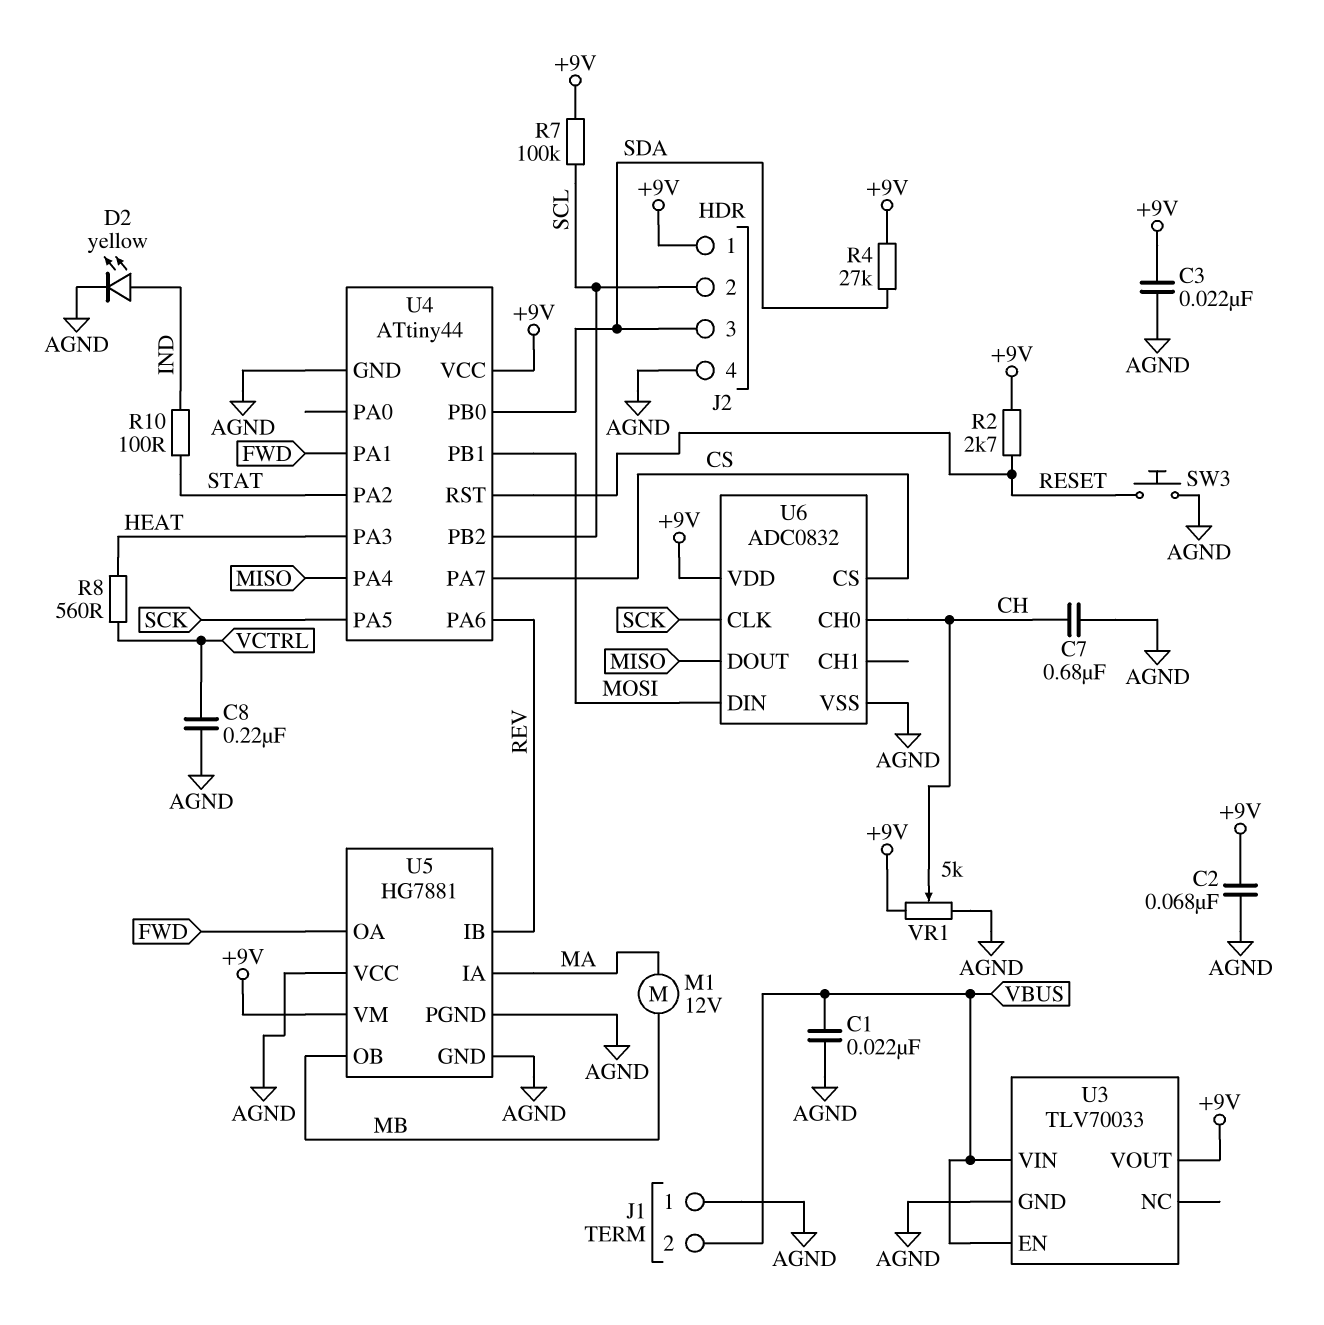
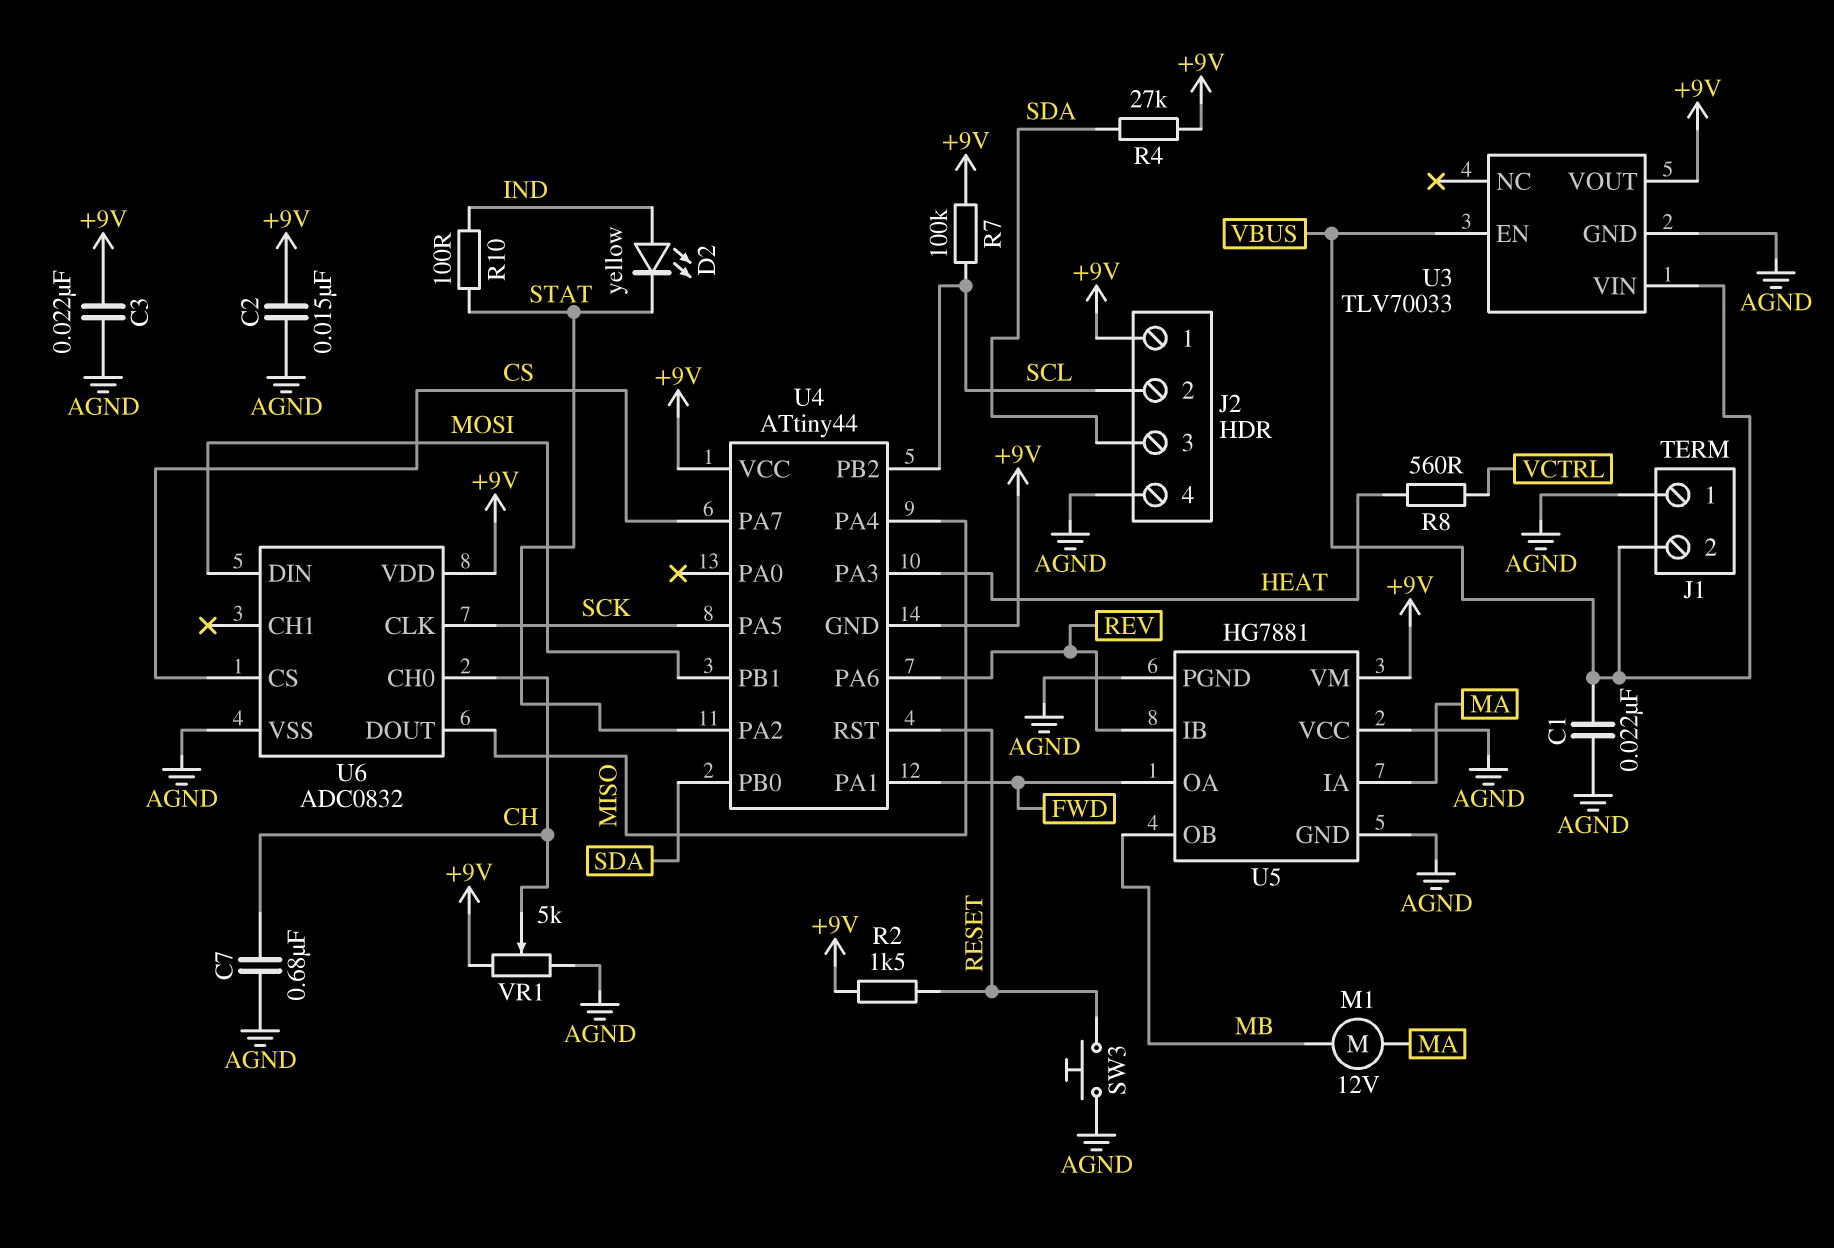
C2: 68nF (+9V, AGND) -> 15nF (+9V, AGND)
C8: 220nF (AGND, VCTRL) -> none
D2: LED yellow (A IND, K AGND) -> LED yellow (A IND, K STAT)
R2: 2.7k (+9V, RESET) -> 1.5k (+9V, RESET)
U4 pin GND: AGND -> +9V

